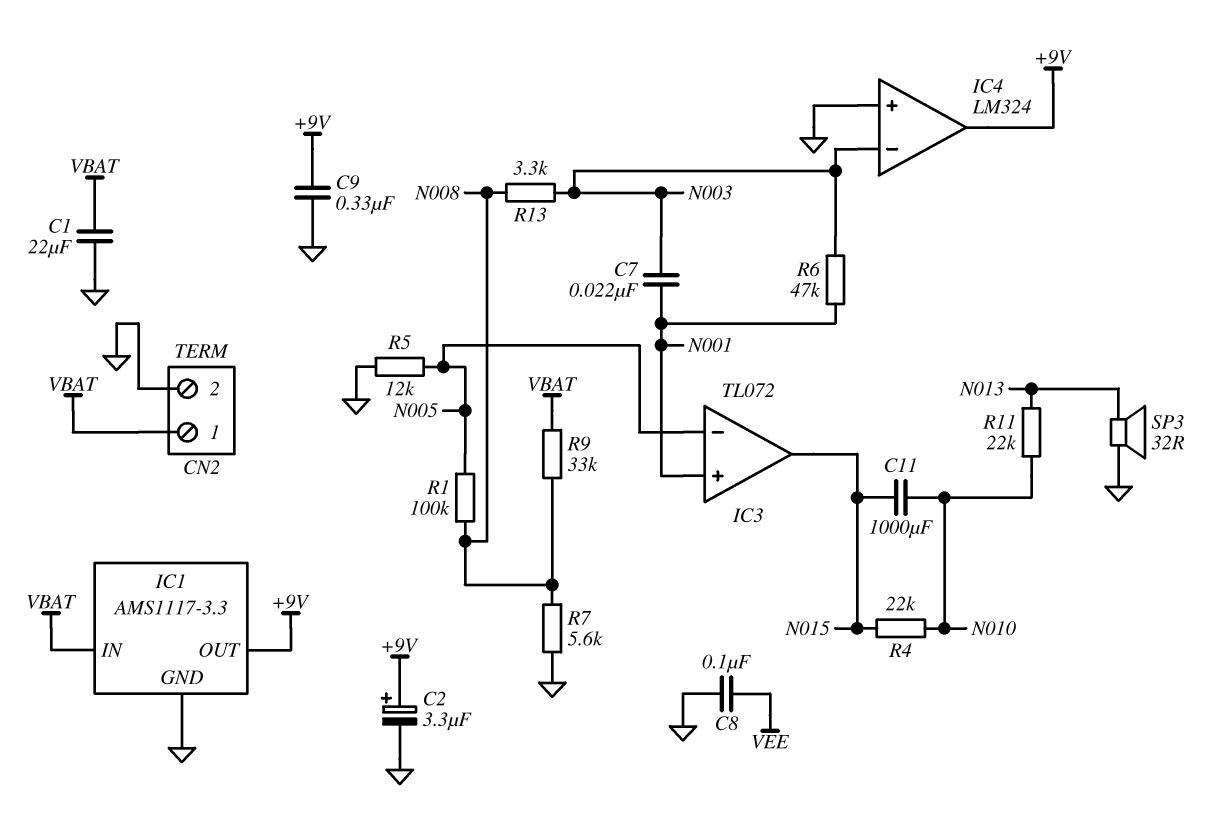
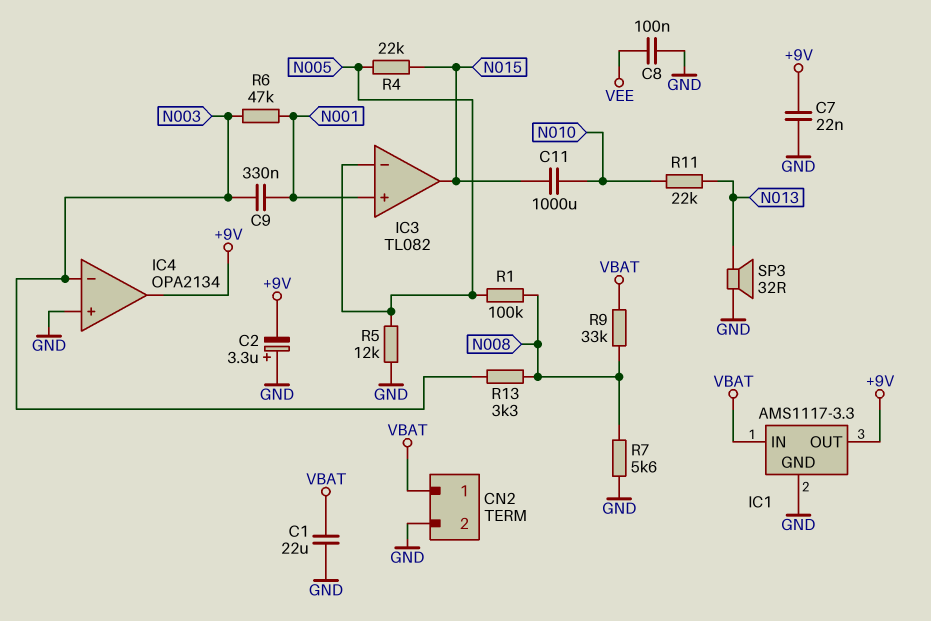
C2: 3.3uF (plus +9V, minus GND) -> 3.3uF (plus GND, minus +9V)
C7: 22nF (N001, N003) -> 22nF (+9V, GND)
C9: 330nF (+9V, GND) -> 330nF (N001, N003)
IC3: TL072 -> TL082
IC4: LM324 -> OPA2134
R4: 22k (N010, N015) -> 22k (N005, N015)

